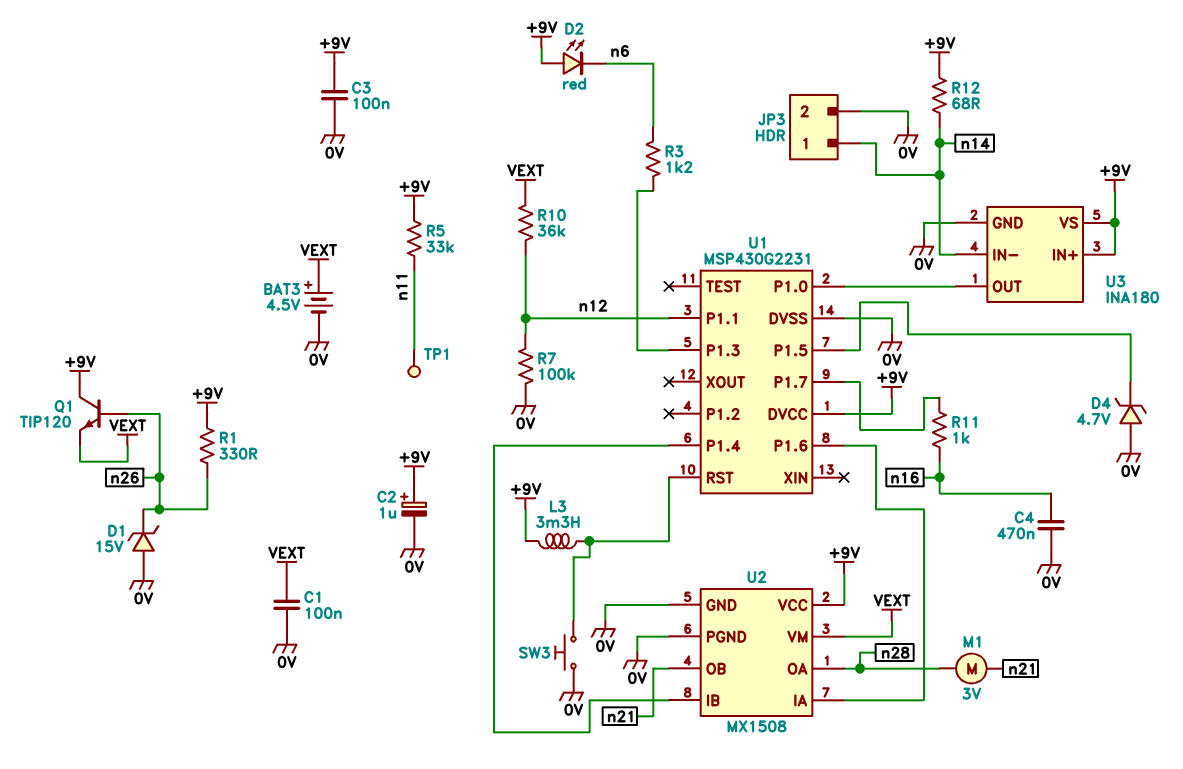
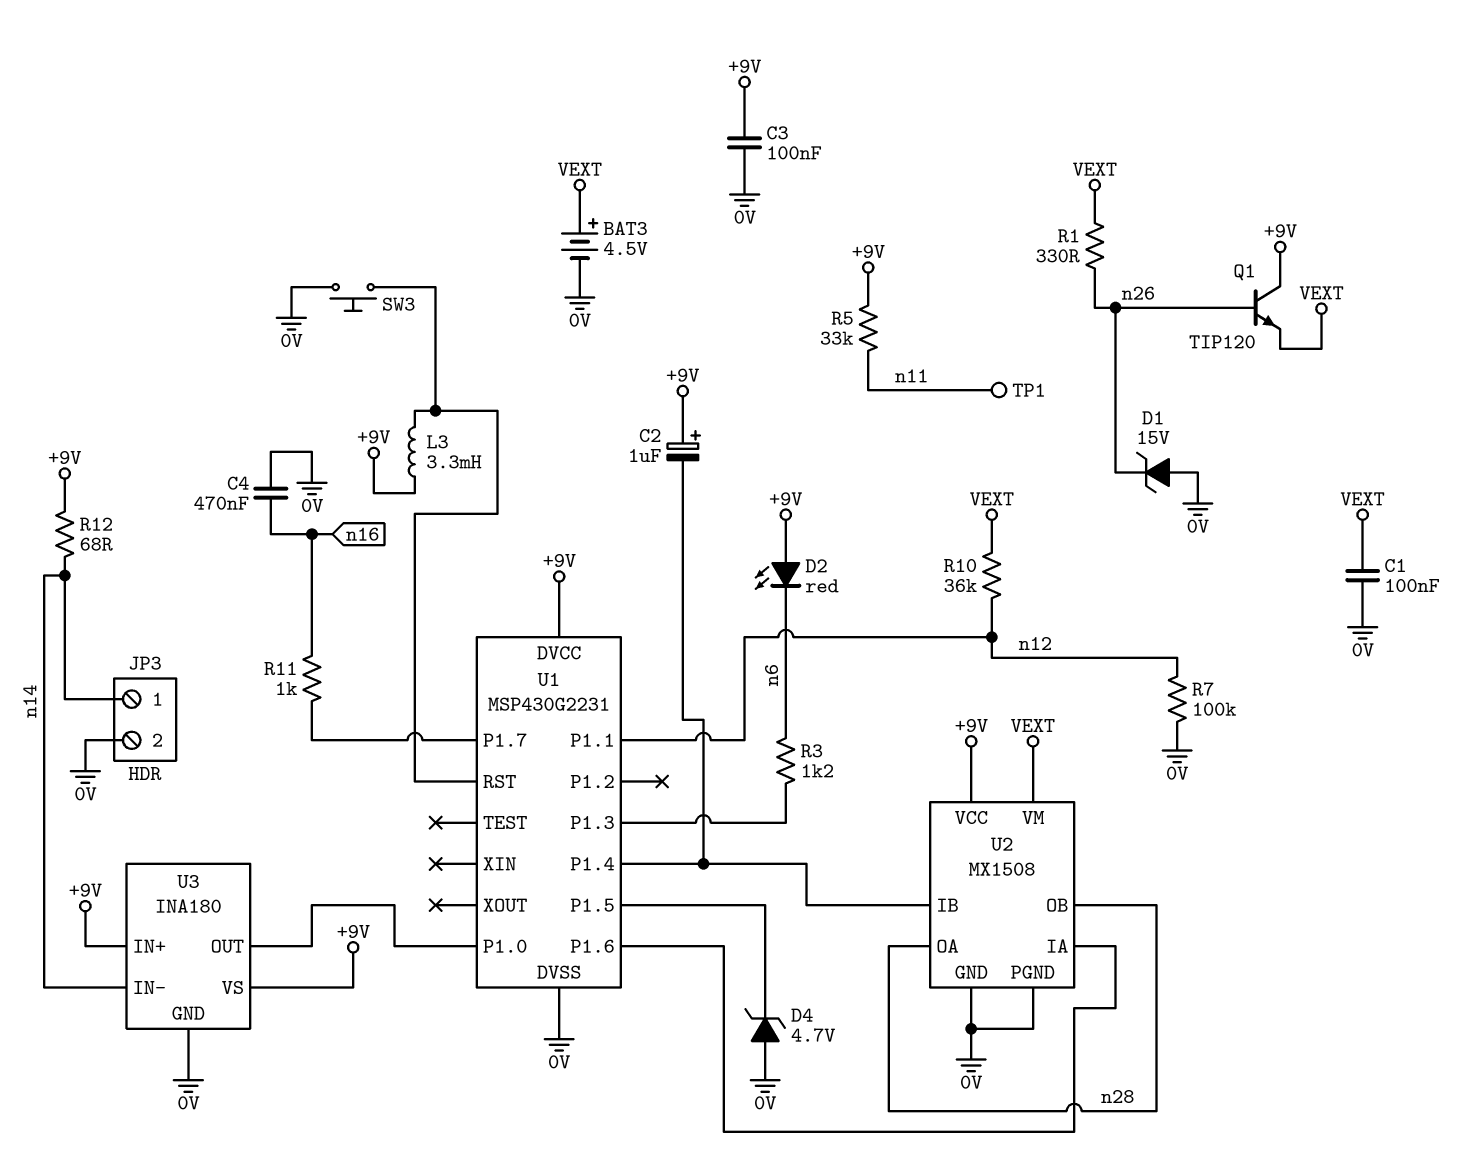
C2: 1uF (plus +9V, minus 0V) -> 1uF (plus +9V, minus U1/P1.4)
M1: motor 3V (n21, n28) -> none
R1: 330 (+9V, n26) -> 330 (VEXT, n26)
U2 pin OB: n21 -> n28

